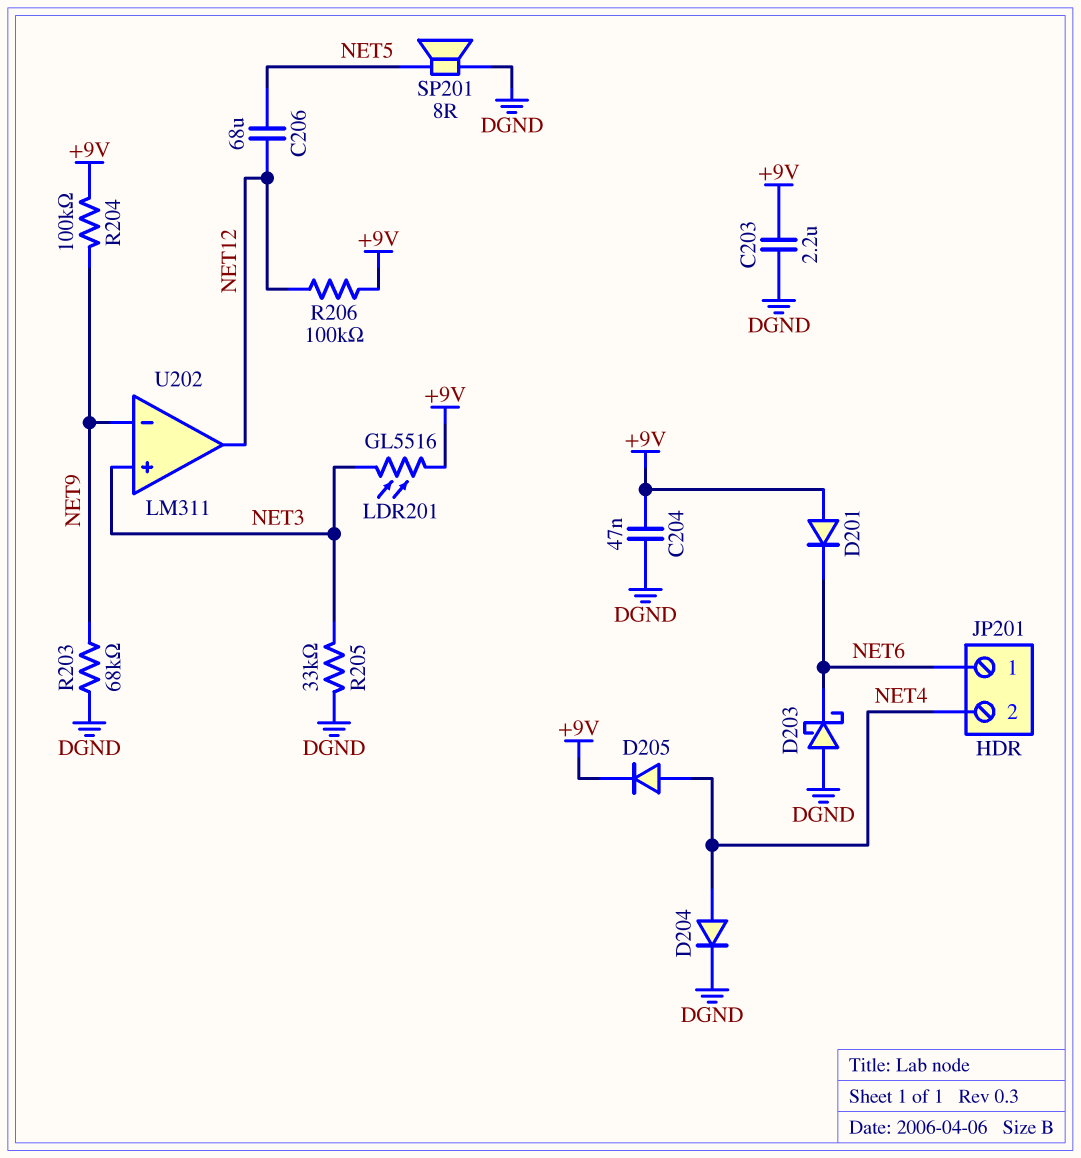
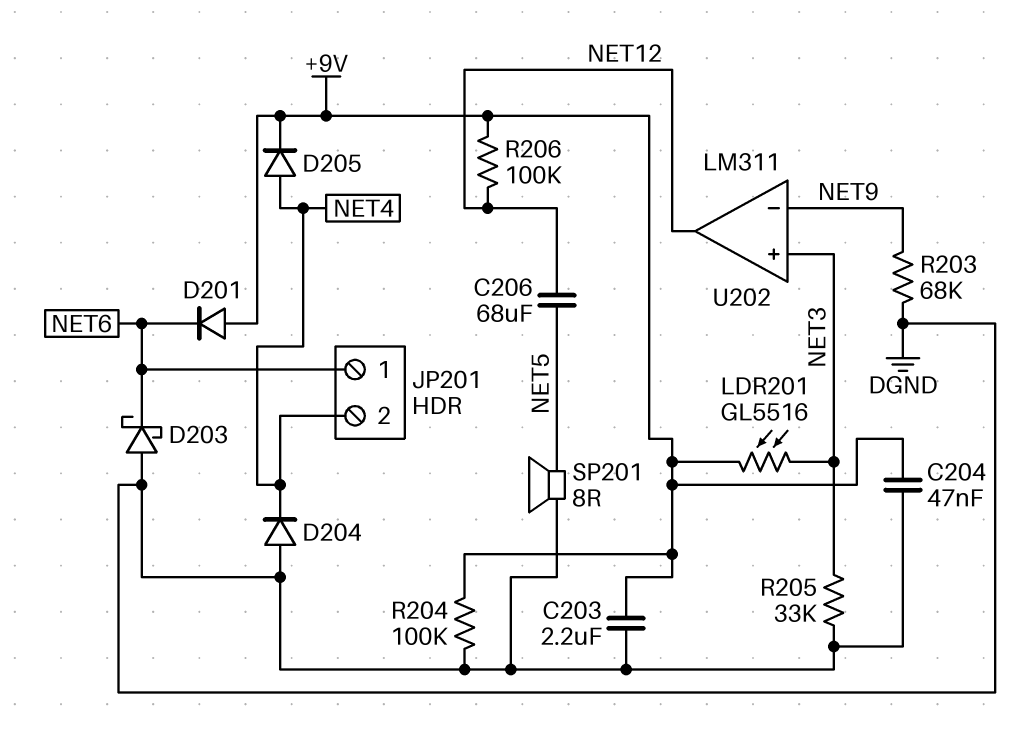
D204: diode (A NET4, K DGND) -> diode (A DGND, K NET4)
R204: 100k (+9V, NET9) -> 100k (+9V, DGND)

